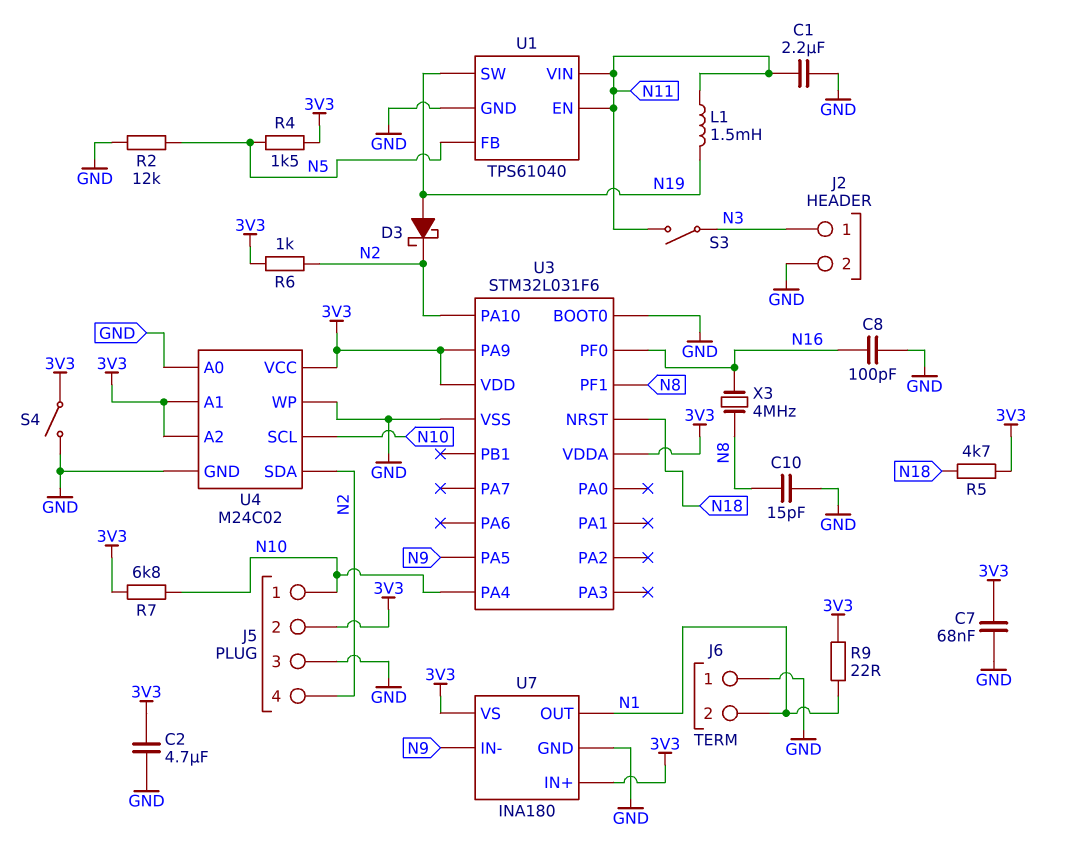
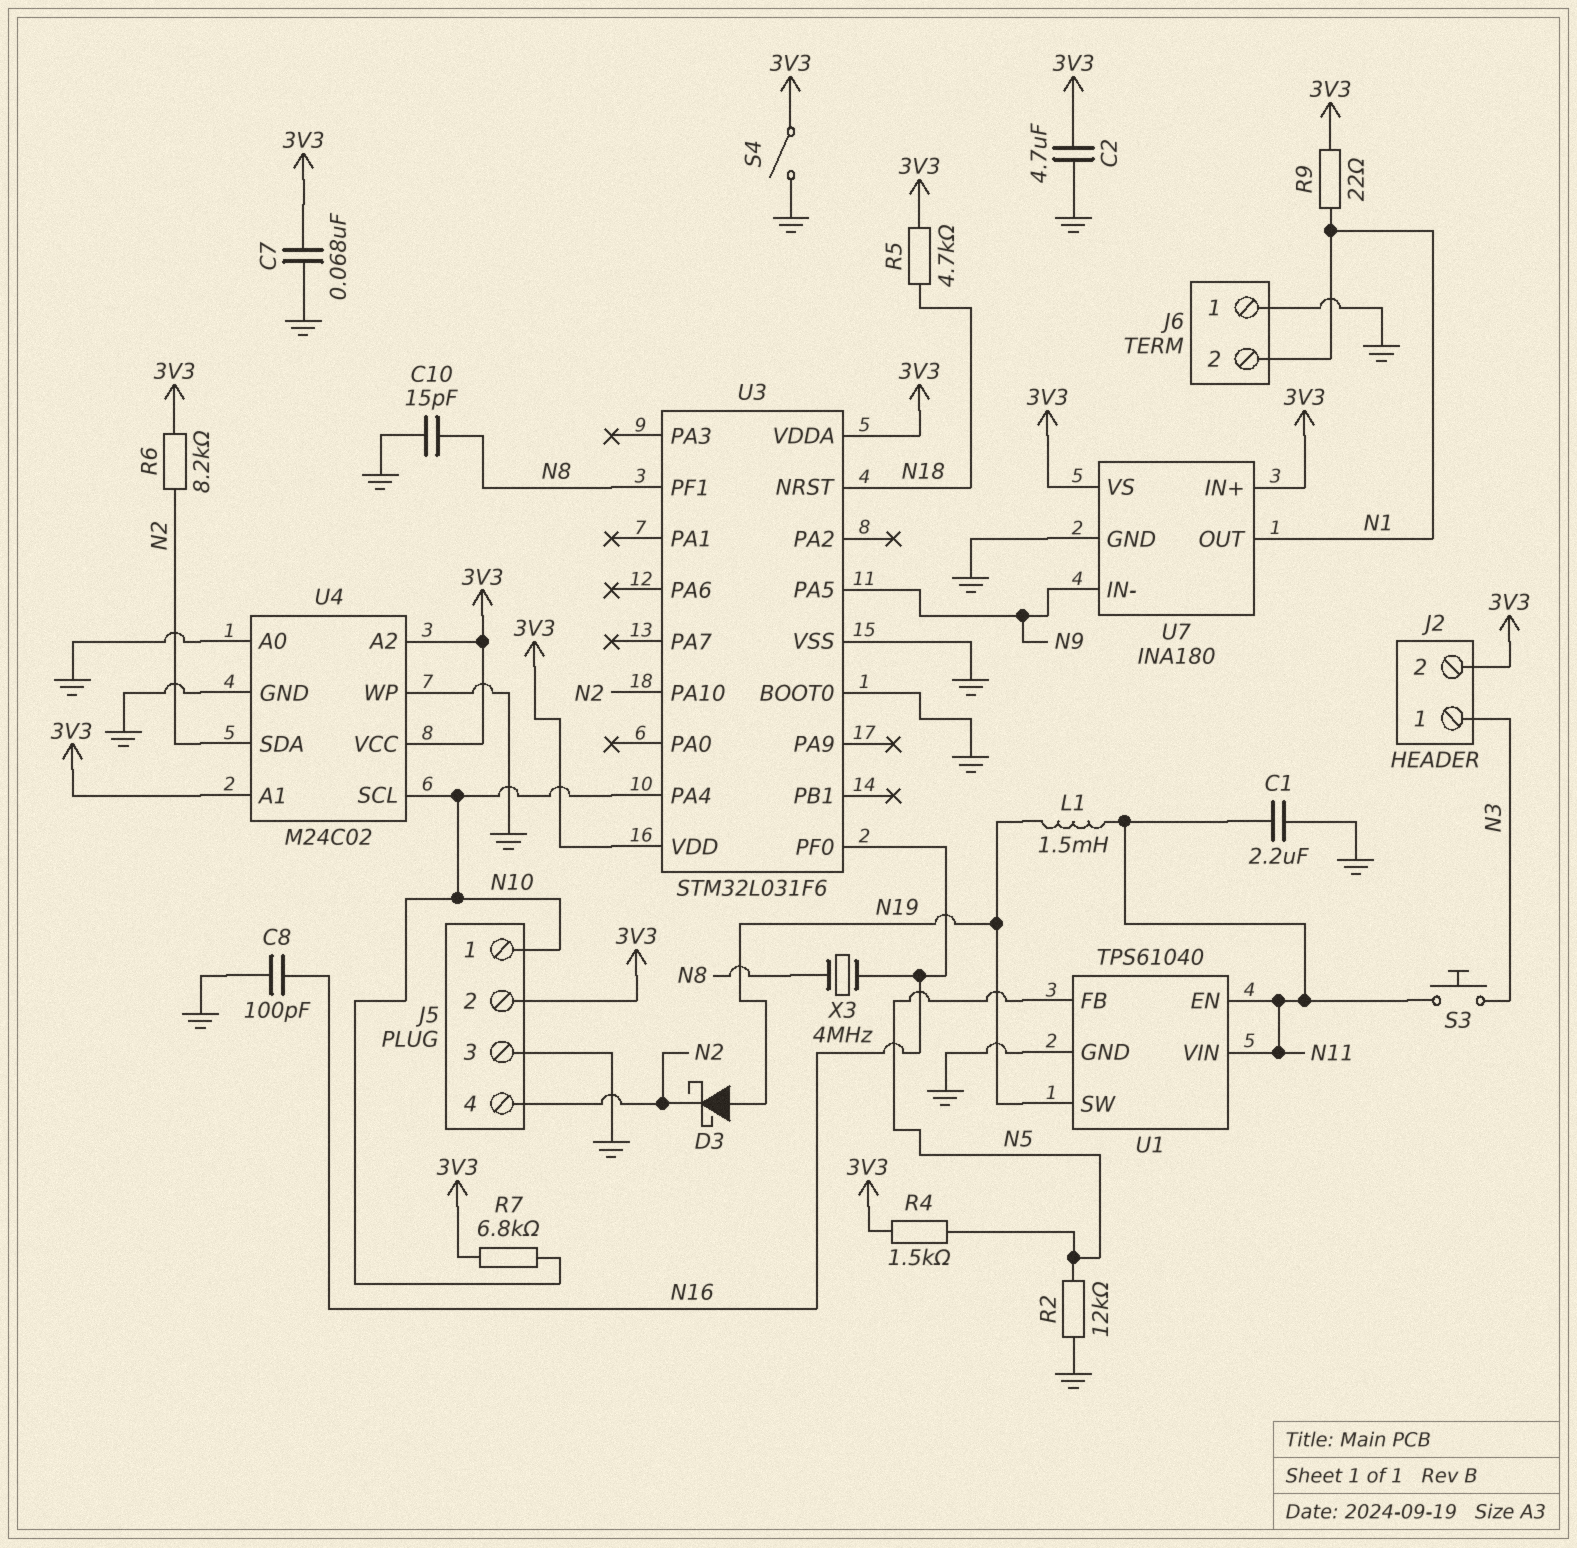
J2 pin 2: GND -> 3V3
R6: 1k (3V3, N2) -> 8.2k (3V3, N2)
S3: switch (N3, N11) -> button (N3, N11)
U3 pin PA9: 3V3 -> none

